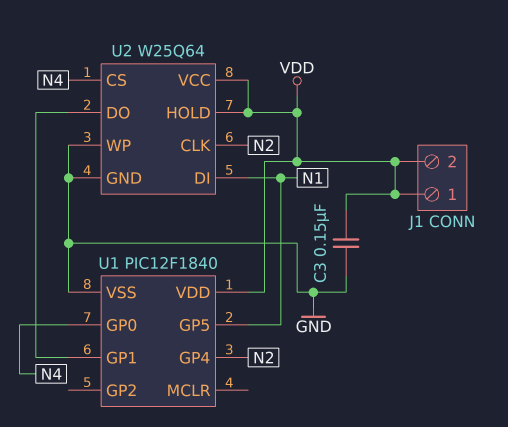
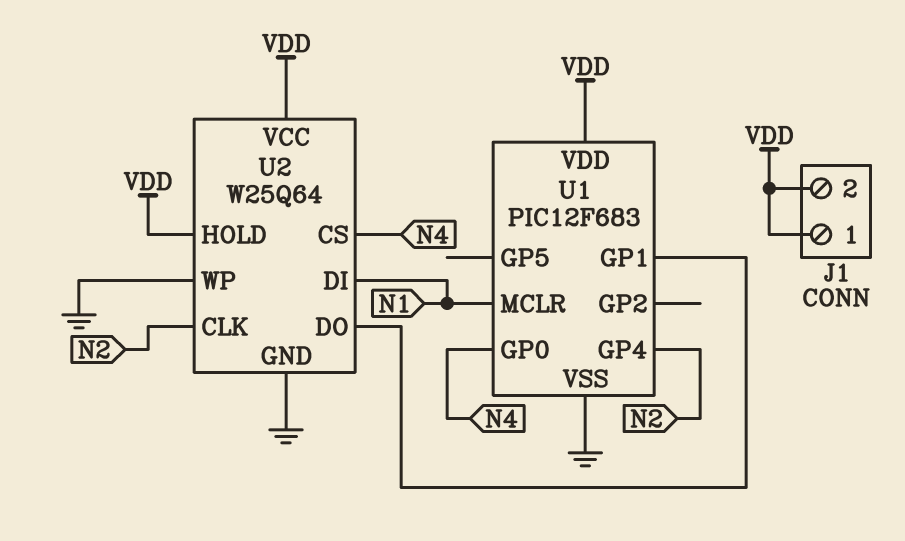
C3: 150nF (GND, VDD) -> none
U1: PIC12F1840 -> PIC12F683
U1 pin GP5: N1 -> none
U1 pin MCLR: none -> N1

